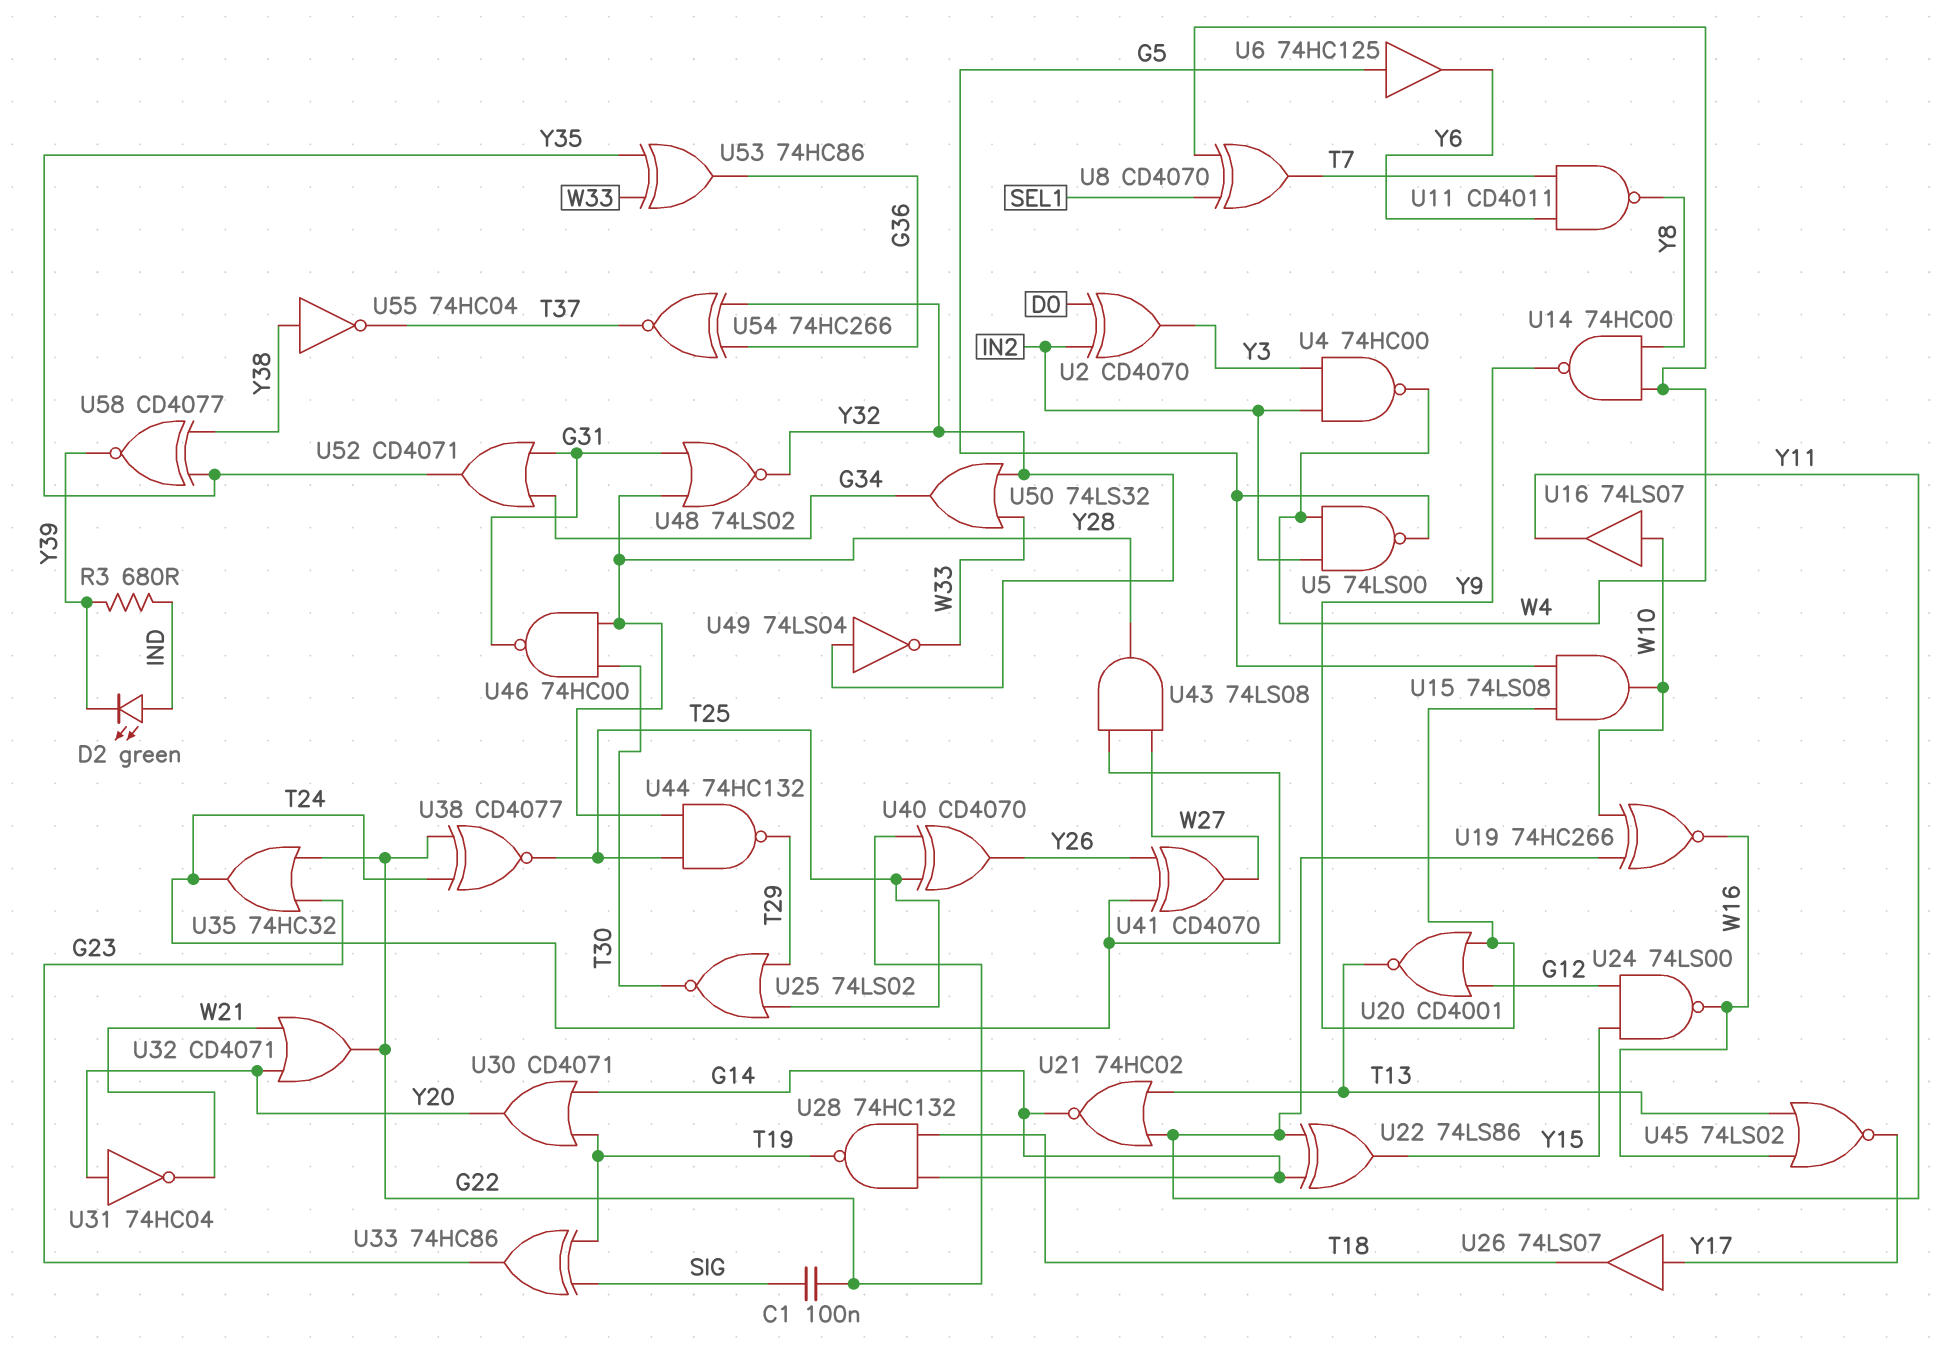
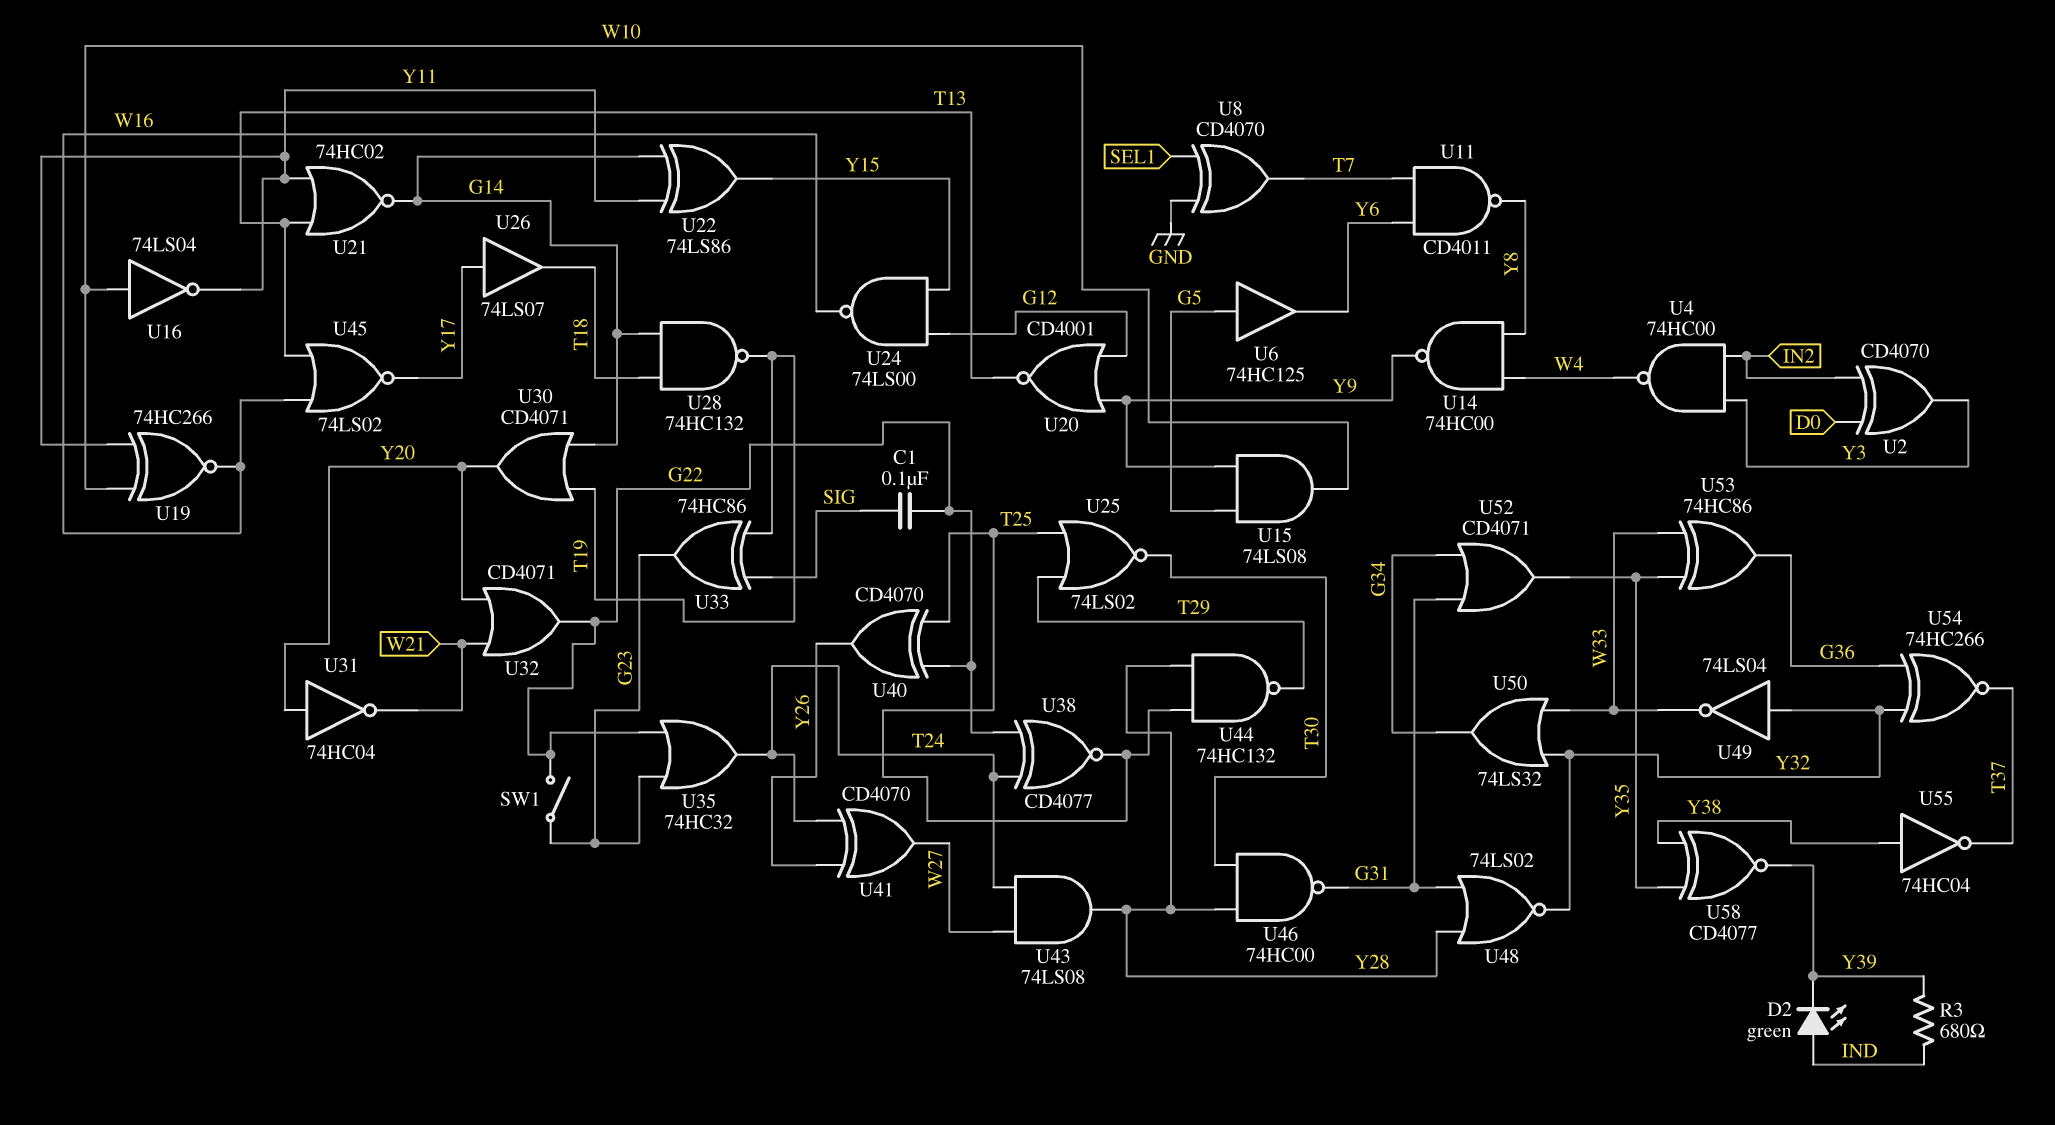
SW1: none -> switch (G22, G23)
U5: NAND 74LS00 (in IN2, in W4, out G5) -> none
U8: XOR CD4070 (in SEL1, in W4, out T7) -> XOR CD4070 (in GND, in SEL1, out T7)
U16: buffer 74LS07 (in W10, out Y11) -> NOT 74LS04 (in W10, out Y11)

